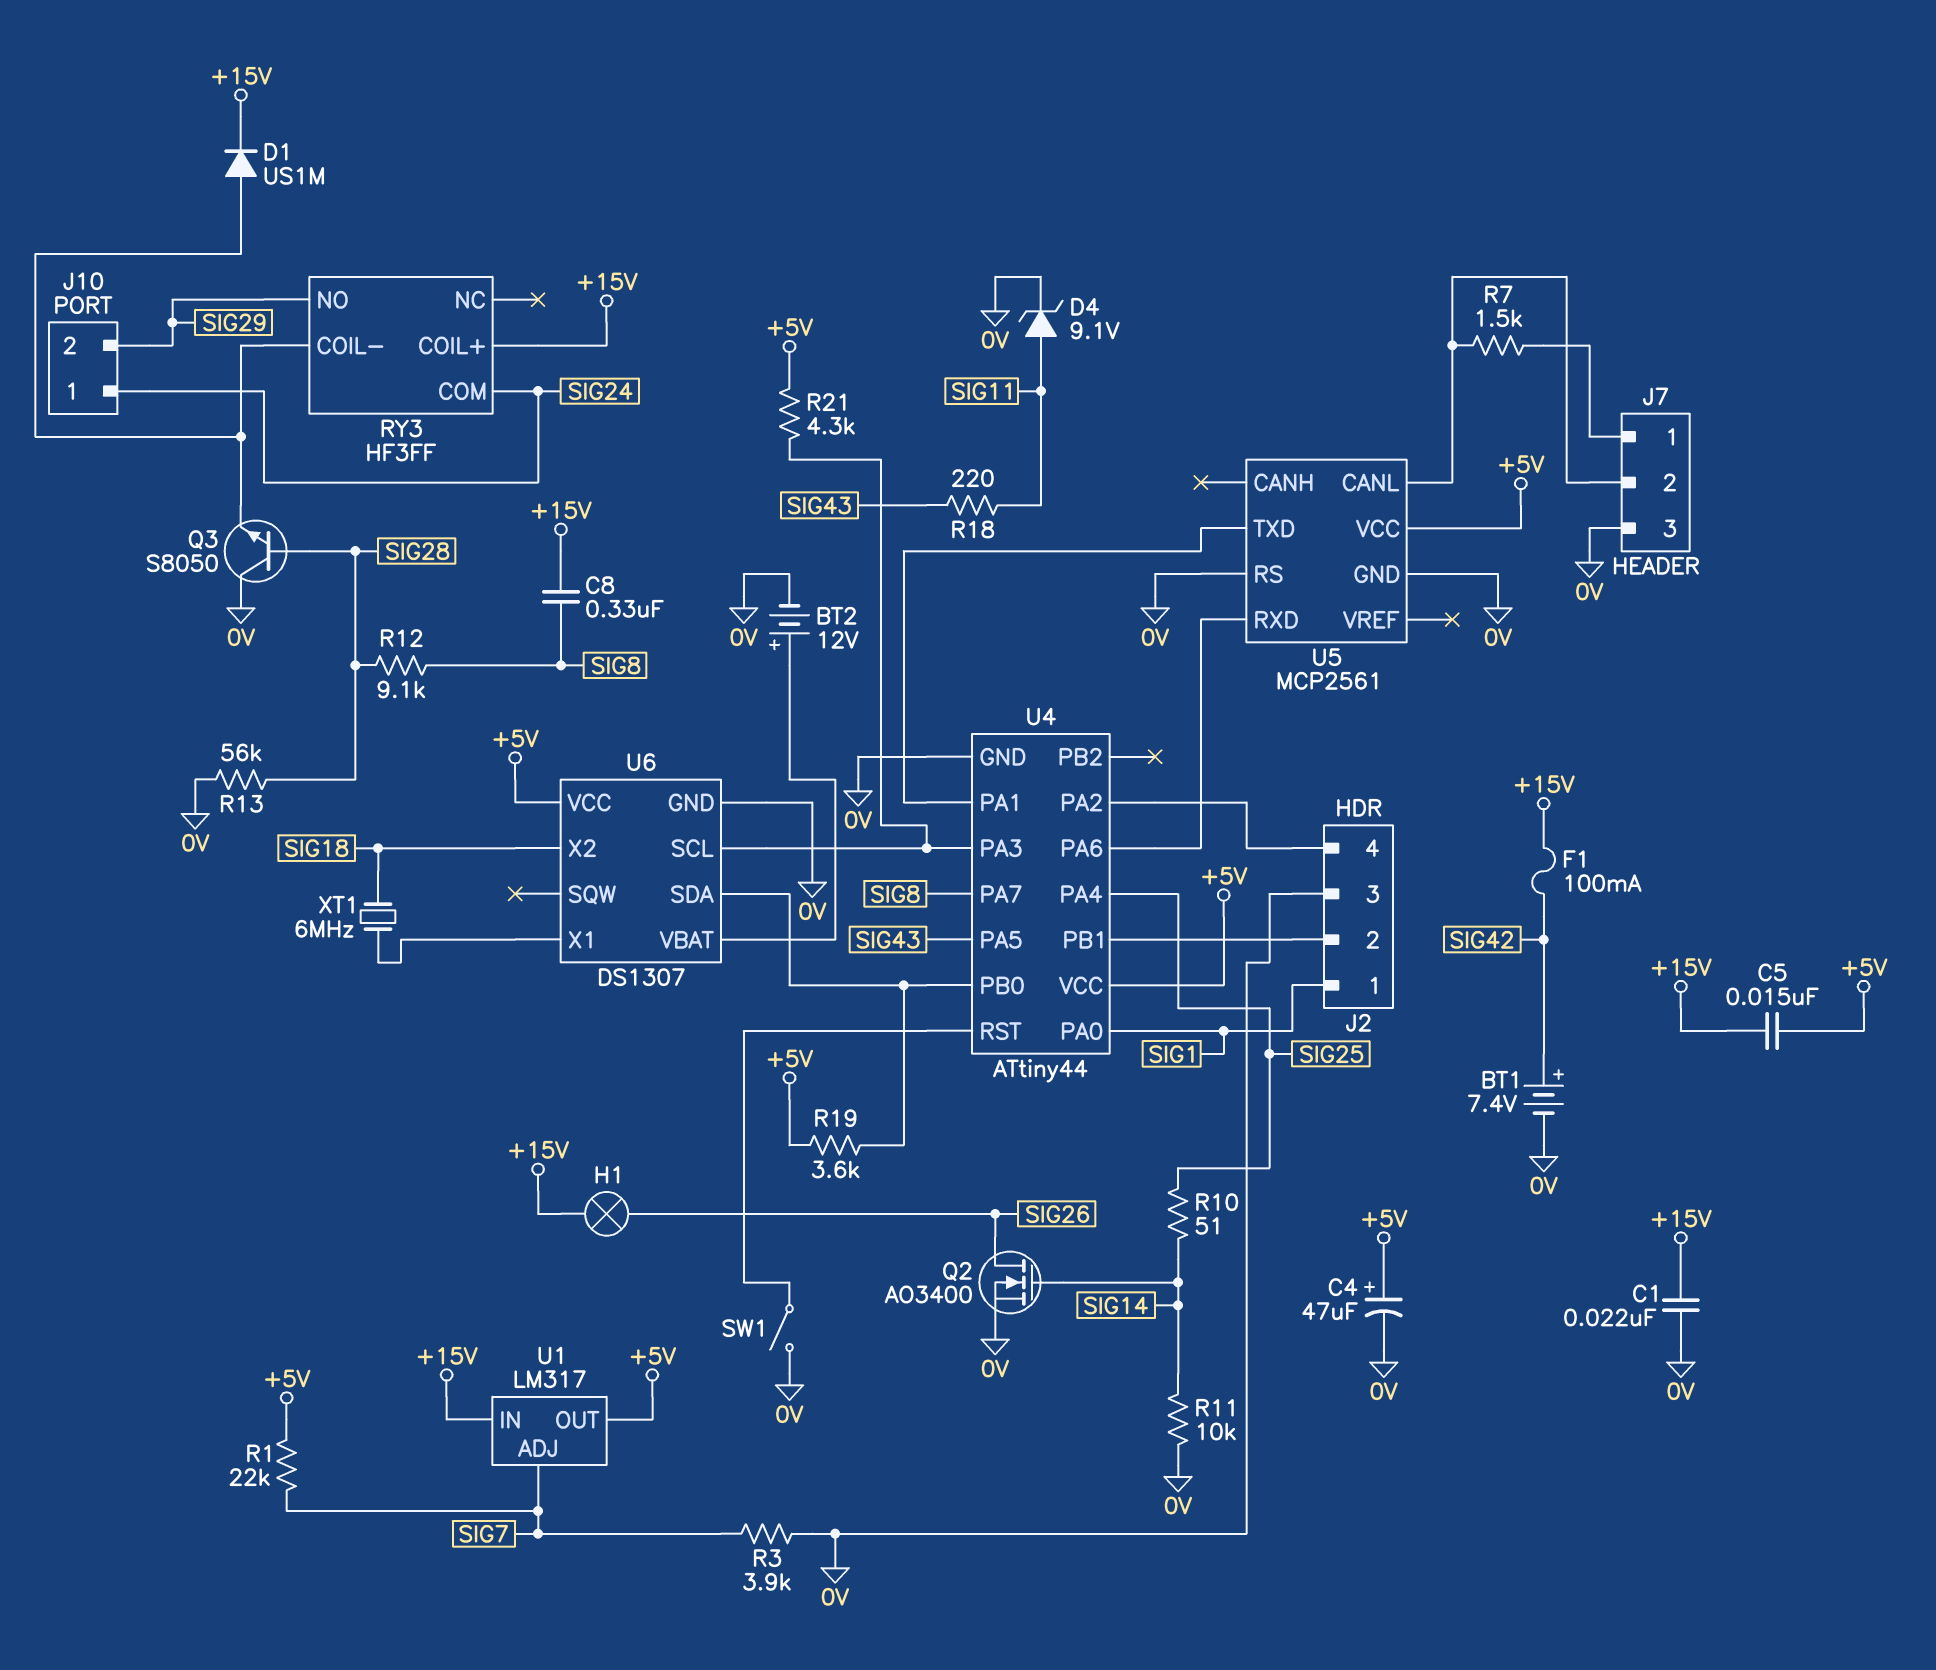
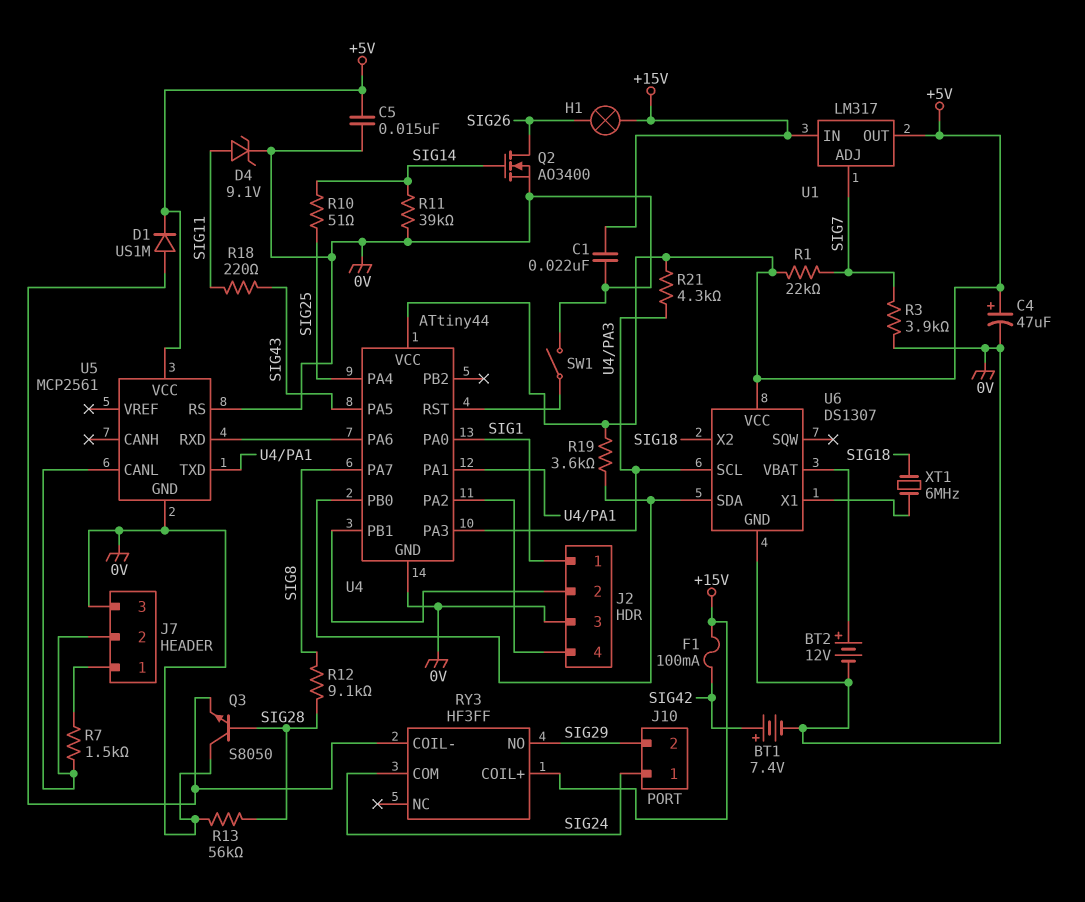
C5: 15nF (+5V, +15V) -> 15nF (+5V, 0V)
C8: 330nF (+15V, SIG8) -> none
D1: diode US1M (A RY3/COIL-, K +15V) -> diode US1M (A RY3/COIL-, K +5V)
R11: 10k (0V, SIG14) -> 39k (0V, SIG14)

